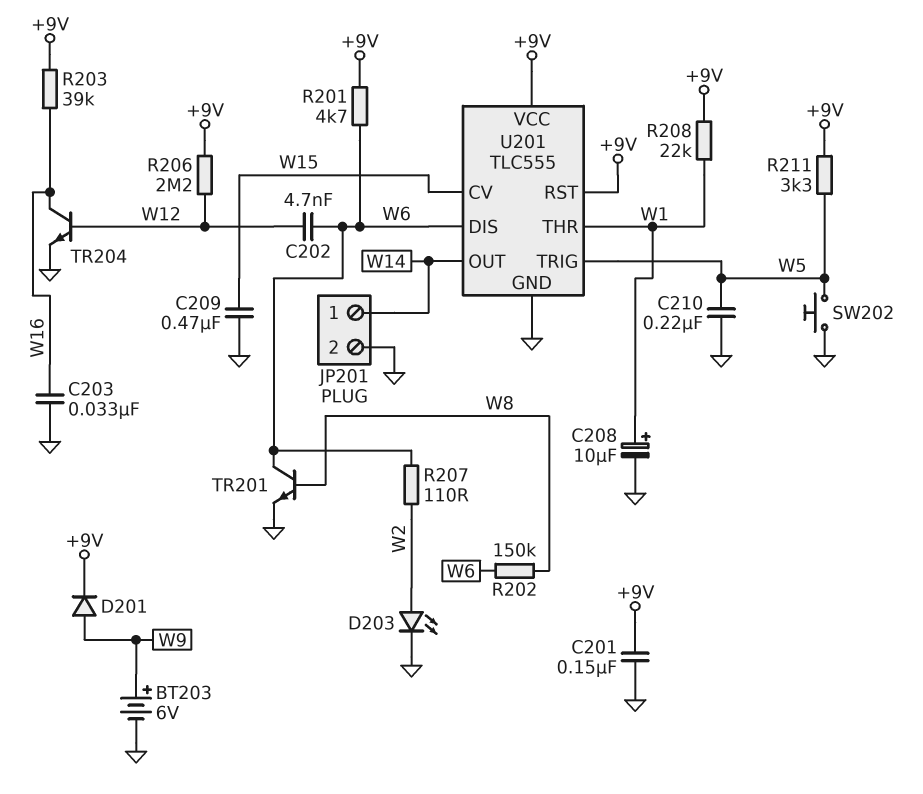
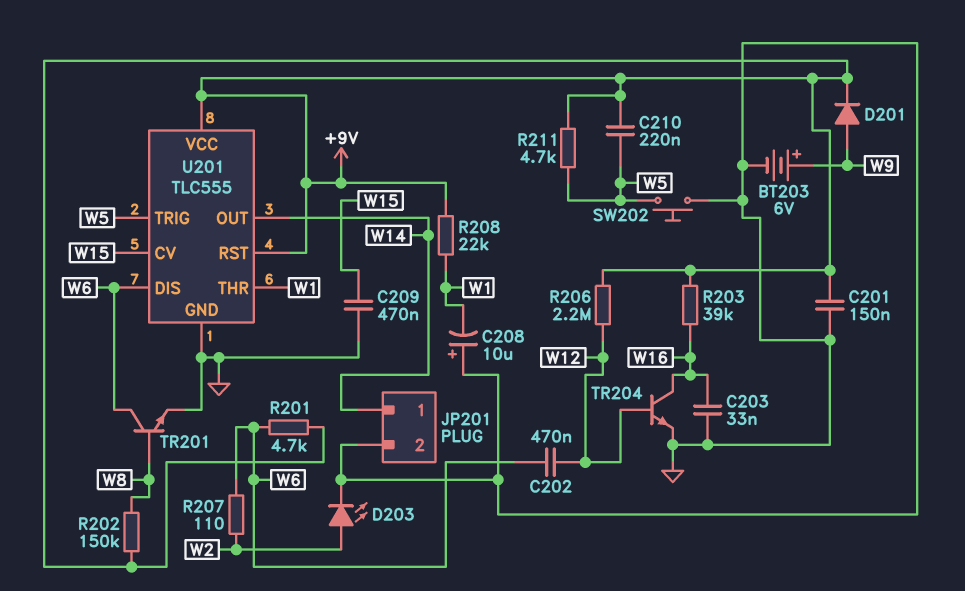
C202: 4.7nF (W6, W12) -> 470nF (W6, W12)
C208: 10uF (plus W1, minus GND) -> 10uF (plus GND, minus W1)
C210: 220nF (GND, W5) -> 220nF (+9V, W5)
R202: 150k (W6, W8) -> 150k (+9V, W8)
R211: 3.3k (+9V, W5) -> 4.7k (+9V, W5)

